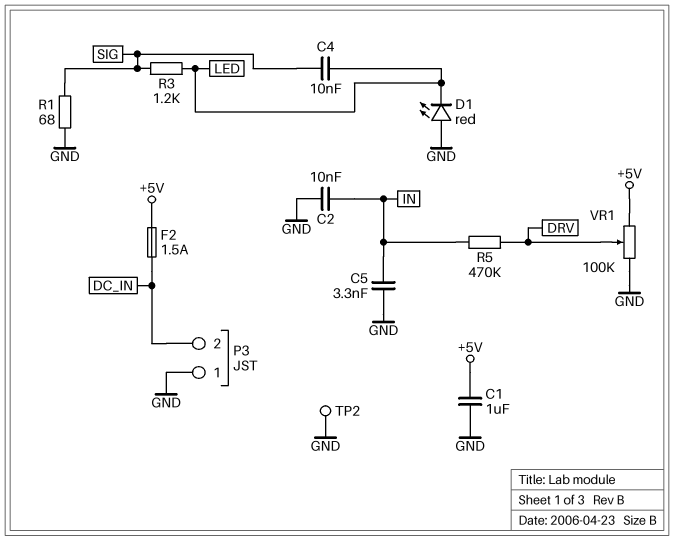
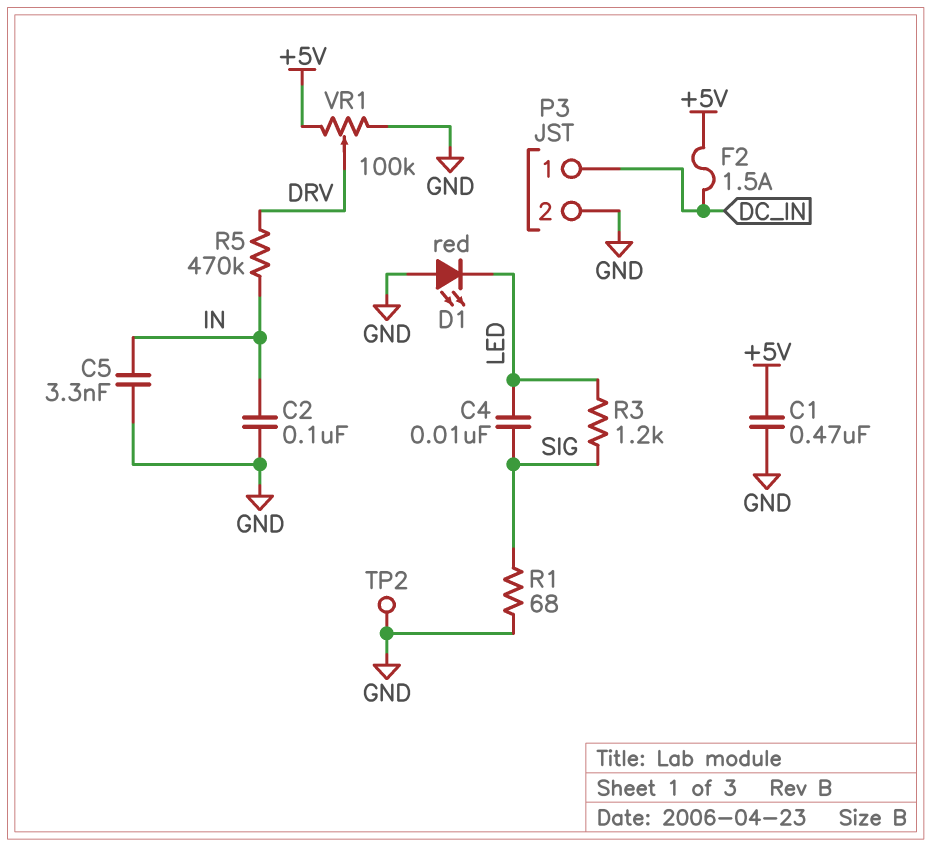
C1: 1uF (+5V, GND) -> 470nF (+5V, GND)
C2: 10nF (GND, IN) -> 100nF (GND, IN)
P3 pin 1: GND -> DC_IN
P3 pin 2: DC_IN -> GND

